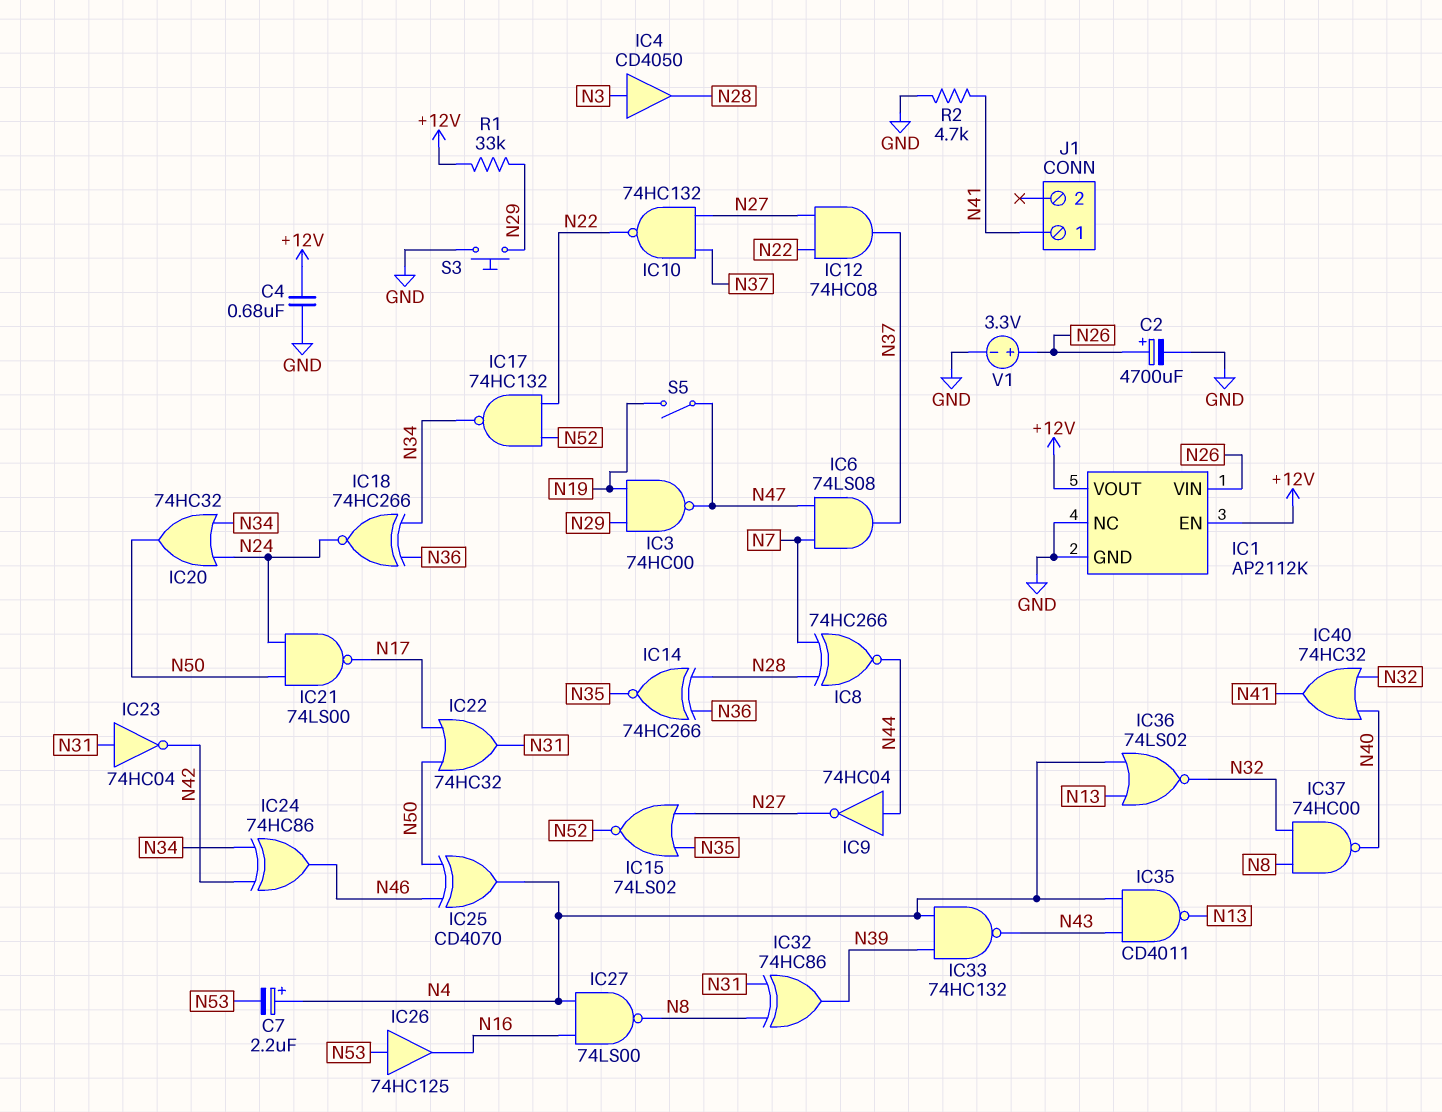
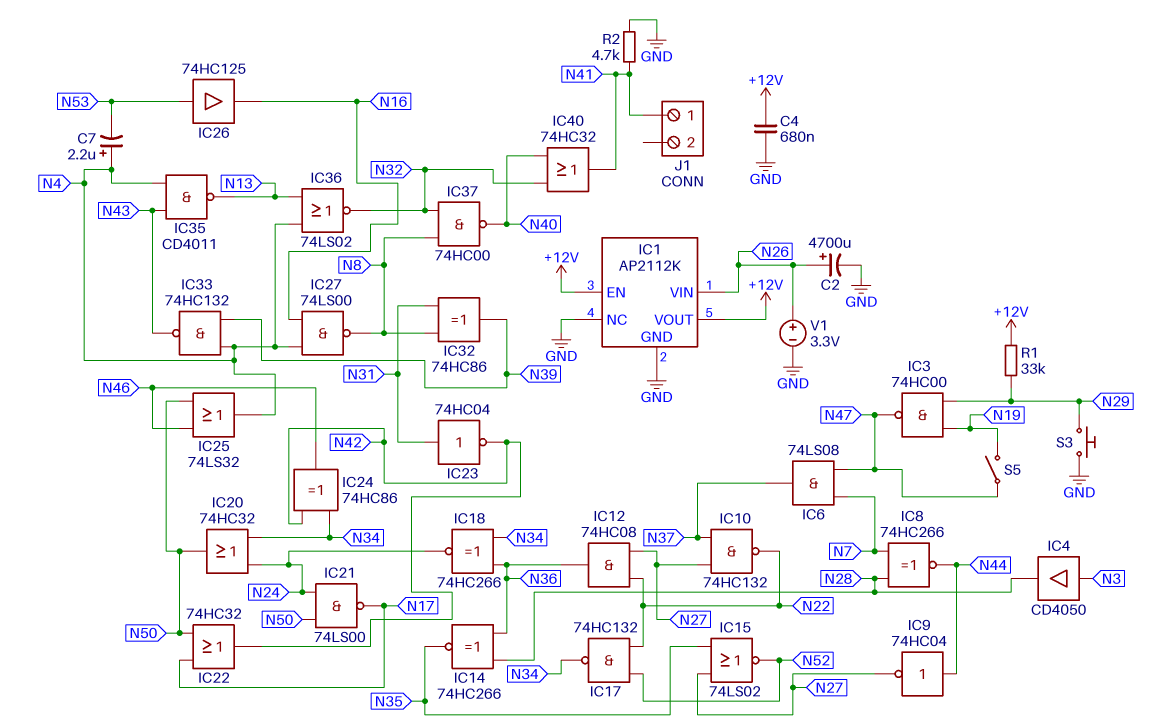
IC12: AND 74HC08 (in N22, in N27, out N37) -> AND 74HC08 (in N22, in N27, out N36)
IC22: OR 74HC32 (in N17, in N50, out N31) -> OR 74HC32 (in N17, in N50, out N42)
IC25: XOR CD4070 (in N46, in N50, out N4) -> OR 74LS32 (in N46, in N50, out N4)

